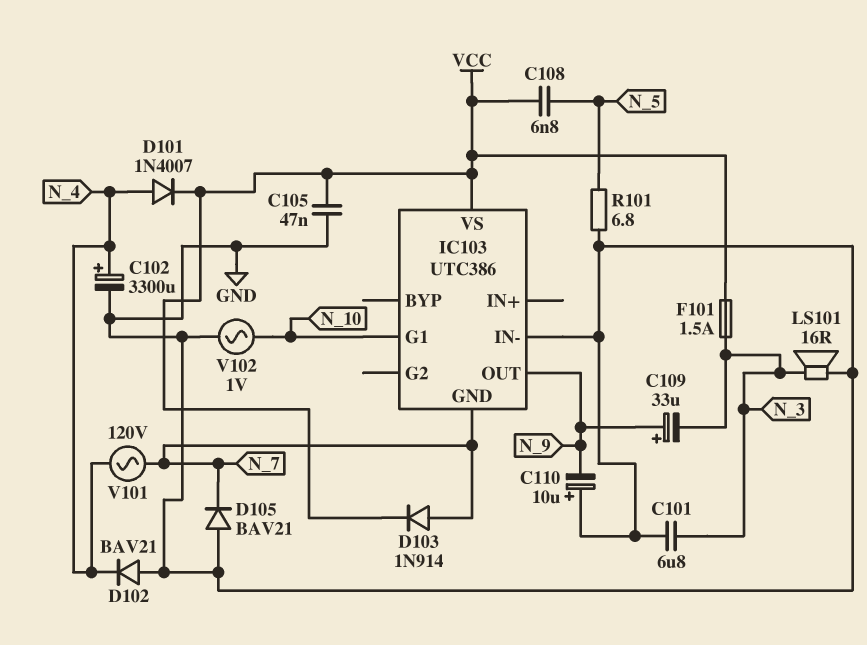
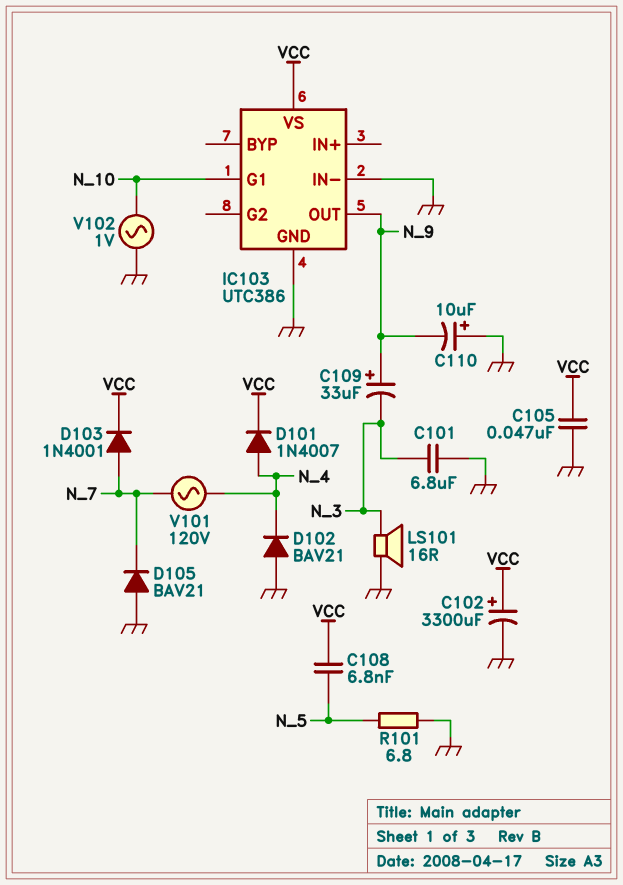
C102: 3300uF (plus N_4, minus GND) -> 3300uF (plus VCC, minus GND)
D103: diode 1N914 (A N_7, K VCC) -> diode 1N4001 (A N_7, K VCC)
F101: 1.5A (N_3, VCC) -> none
IC103 pin GND: N_7 -> GND

